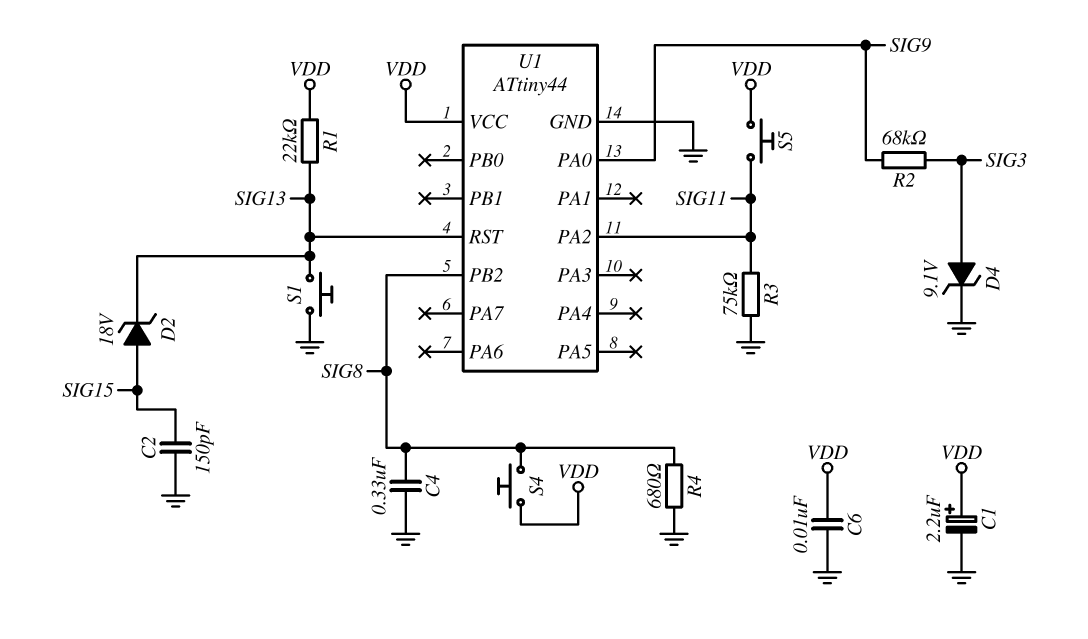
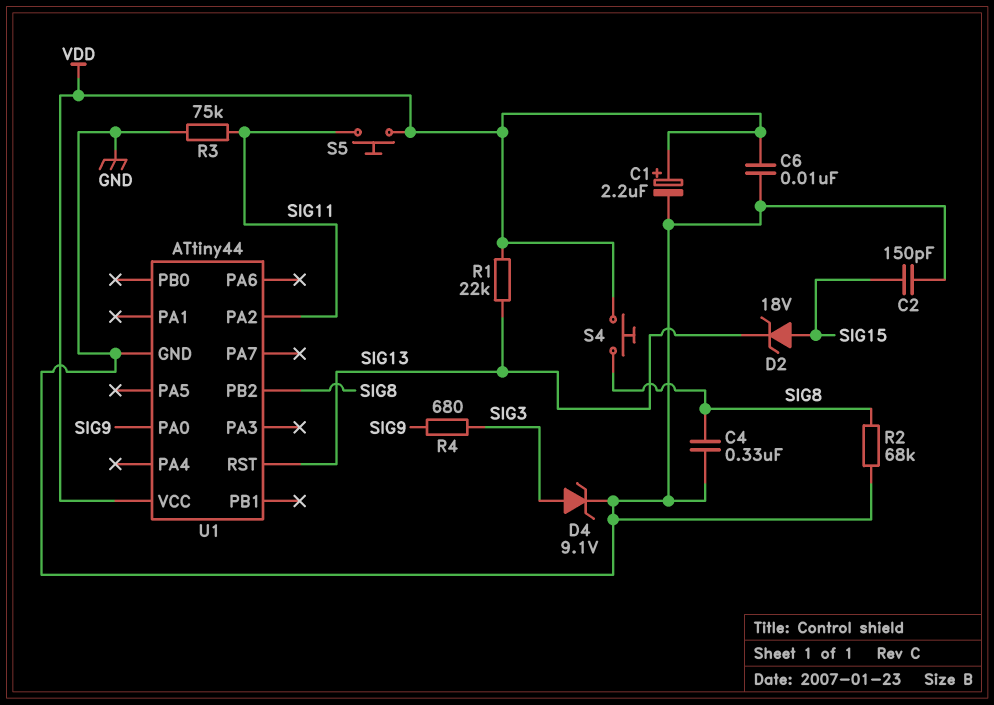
R2: 68k (SIG3, SIG9) -> 68k (GND, SIG8)
R4: 680 (GND, SIG8) -> 680 (SIG3, SIG9)
S1: button (GND, SIG13) -> none

